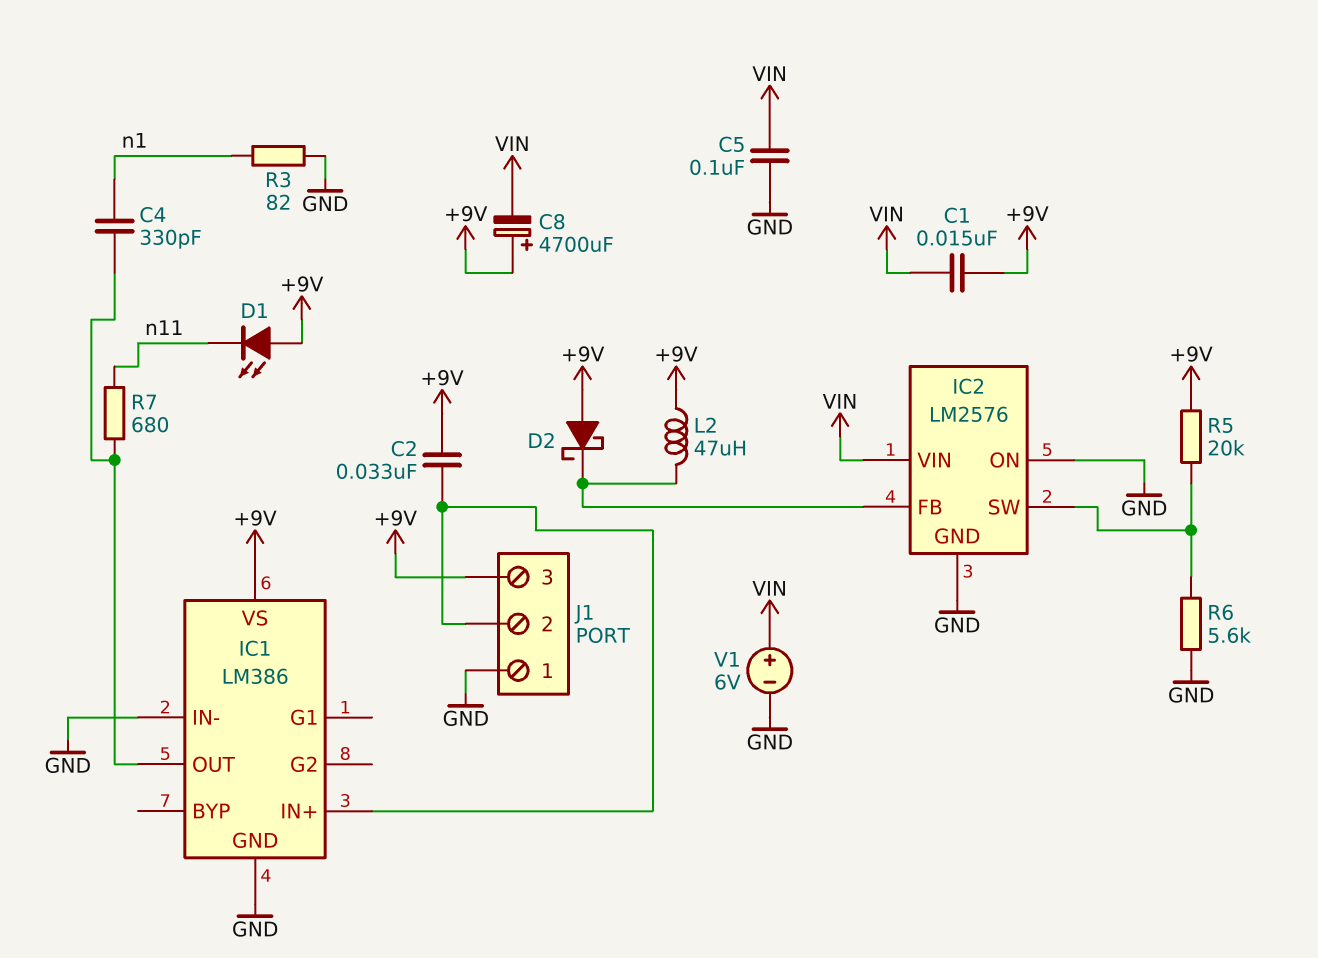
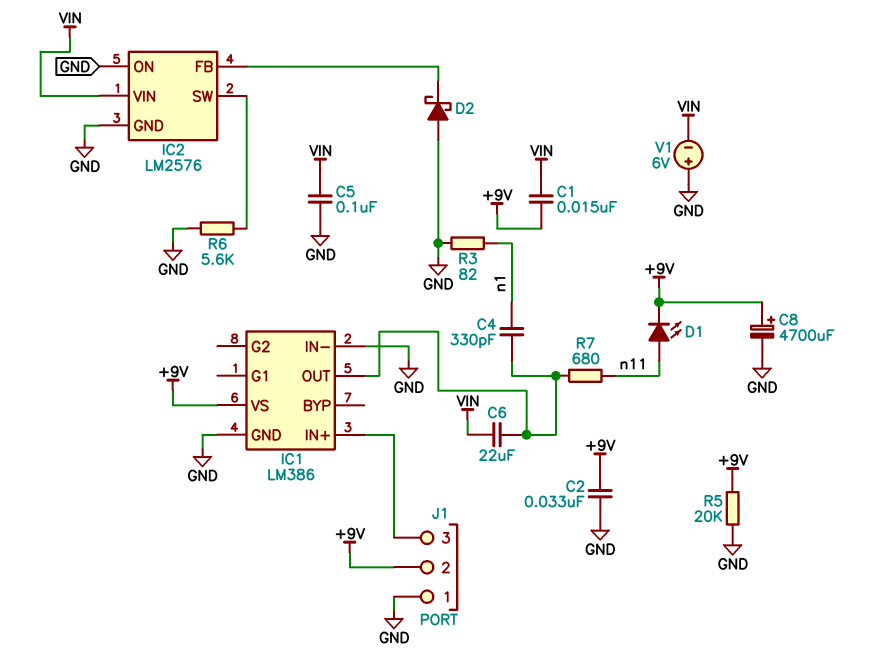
C2: 33nF (+9V, IC1/IN+) -> 33nF (+9V, GND)
C6: none -> 22uF (IC1/OUT, VIN)
C8: 4700uF (plus +9V, minus VIN) -> 4700uF (plus +9V, minus GND)
D1: LED (A +9V, K n11) -> LED (A n11, K +9V)
D2: schottky (A +9V, K IC2/FB) -> schottky (A GND, K IC2/FB)
J1 pin 2: IC1/IN+ -> +9V
J1 pin 3: +9V -> IC1/IN+
L2: 47uH (+9V, IC2/FB) -> none
R5: 20k (+9V, IC2/SW) -> 20k (+9V, GND)
V1: 6V (plus VIN, minus GND) -> 6V (plus GND, minus VIN)

